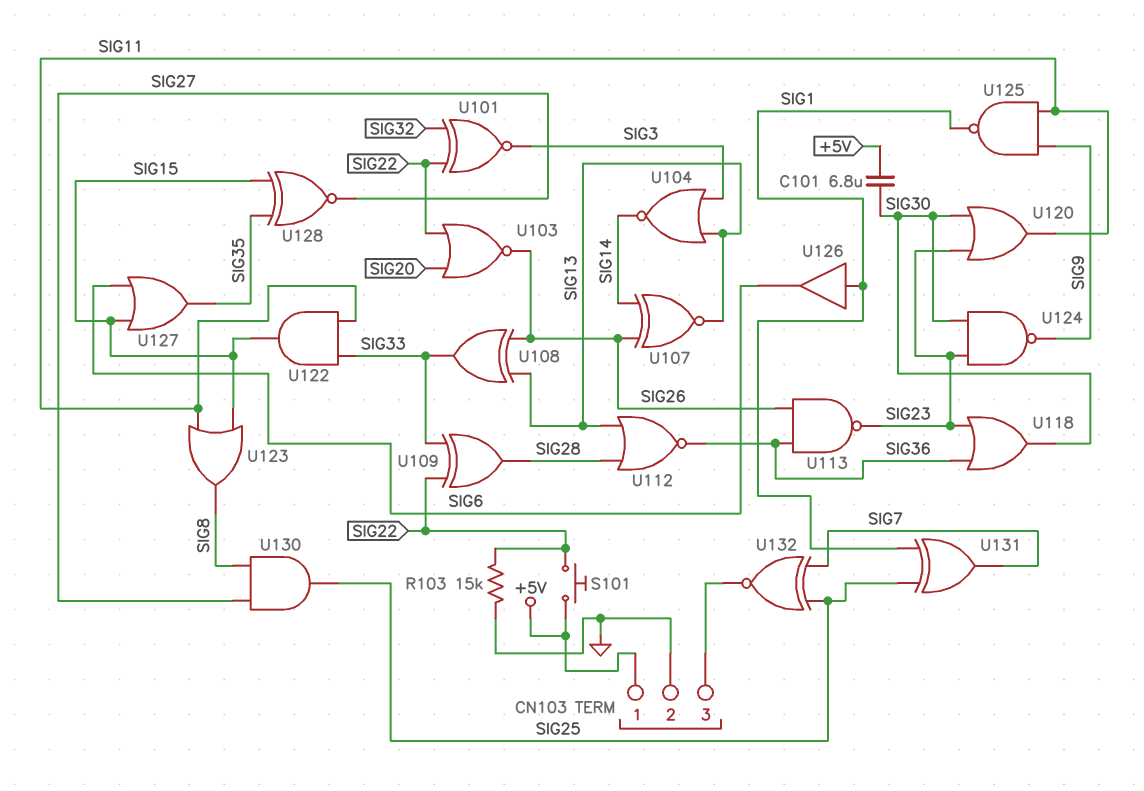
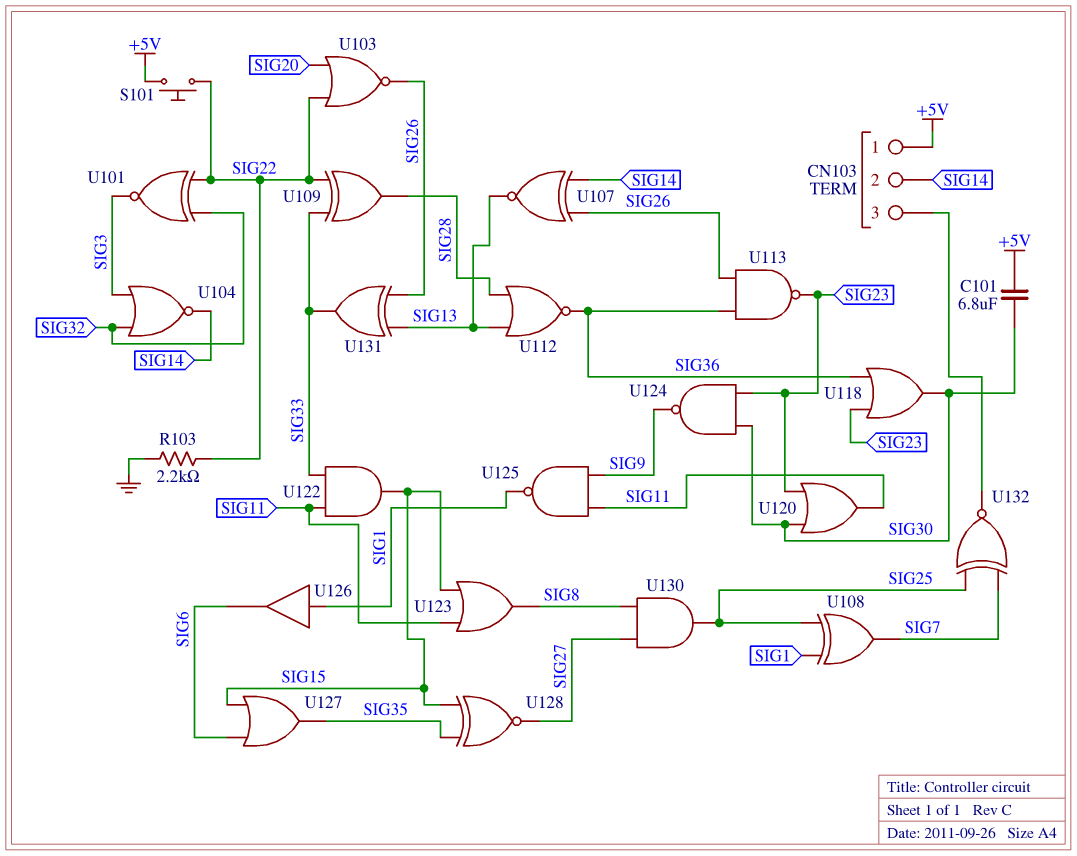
CN103 pin 2: GND -> SIG14
R103: 15k (GND, SIG22) -> 2.2k (GND, SIG22)
U104: NOR (in SIG3, in SIG13, out SIG14) -> NOR (in SIG3, in SIG32, out SIG14)
U108: XOR (in SIG13, in SIG26, out SIG33) -> XOR (in SIG1, in SIG25, out SIG7)
U131: XOR (in SIG1, in SIG25, out SIG7) -> XOR (in SIG13, in SIG26, out SIG33)

